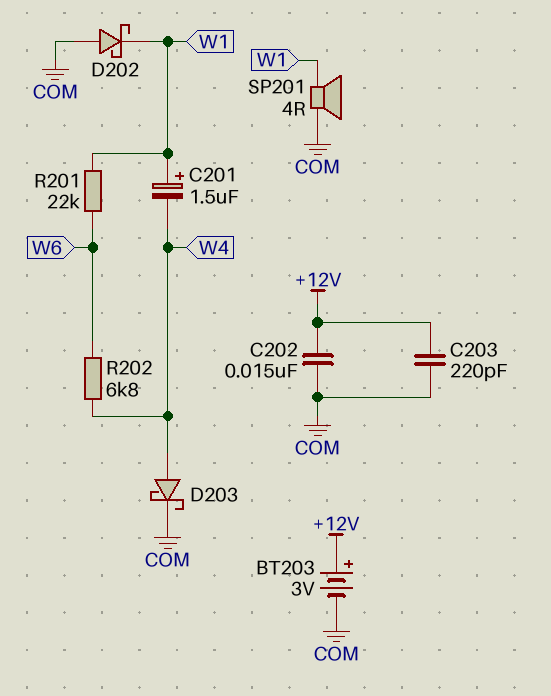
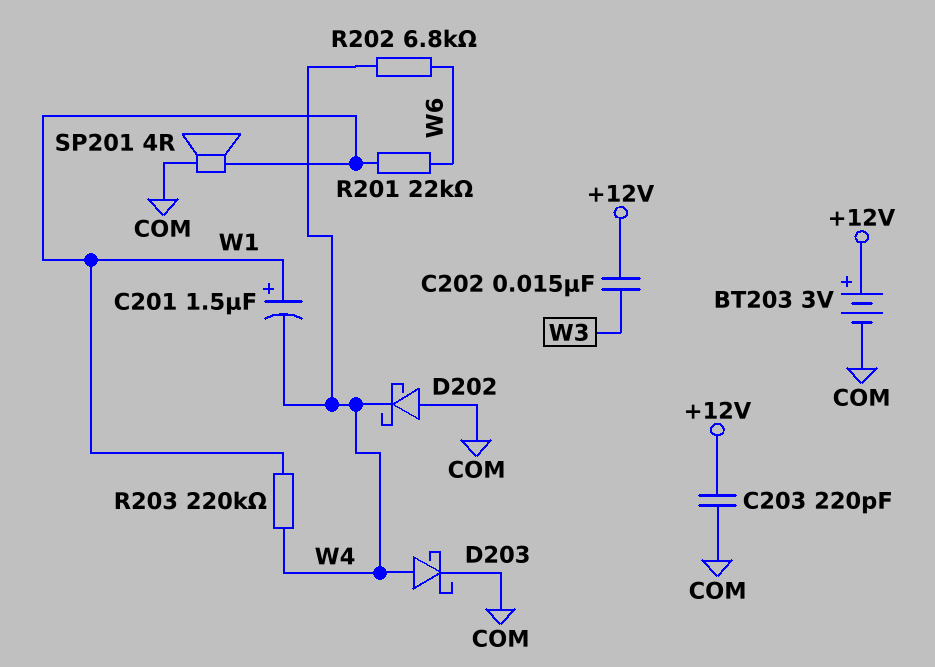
C202: 15nF (+12V, COM) -> 15nF (+12V, W3)
D202: schottky (A COM, K W1) -> schottky (A COM, K W4)
R203: none -> 220k (W1, W4)

